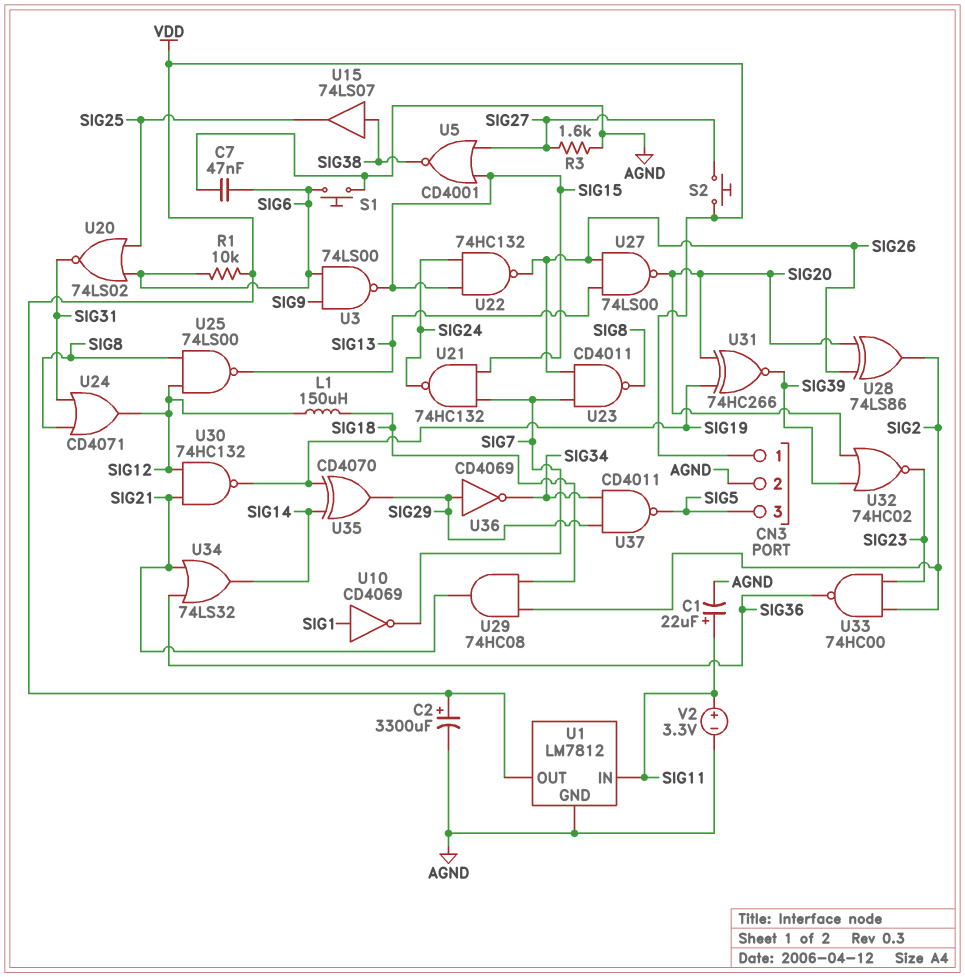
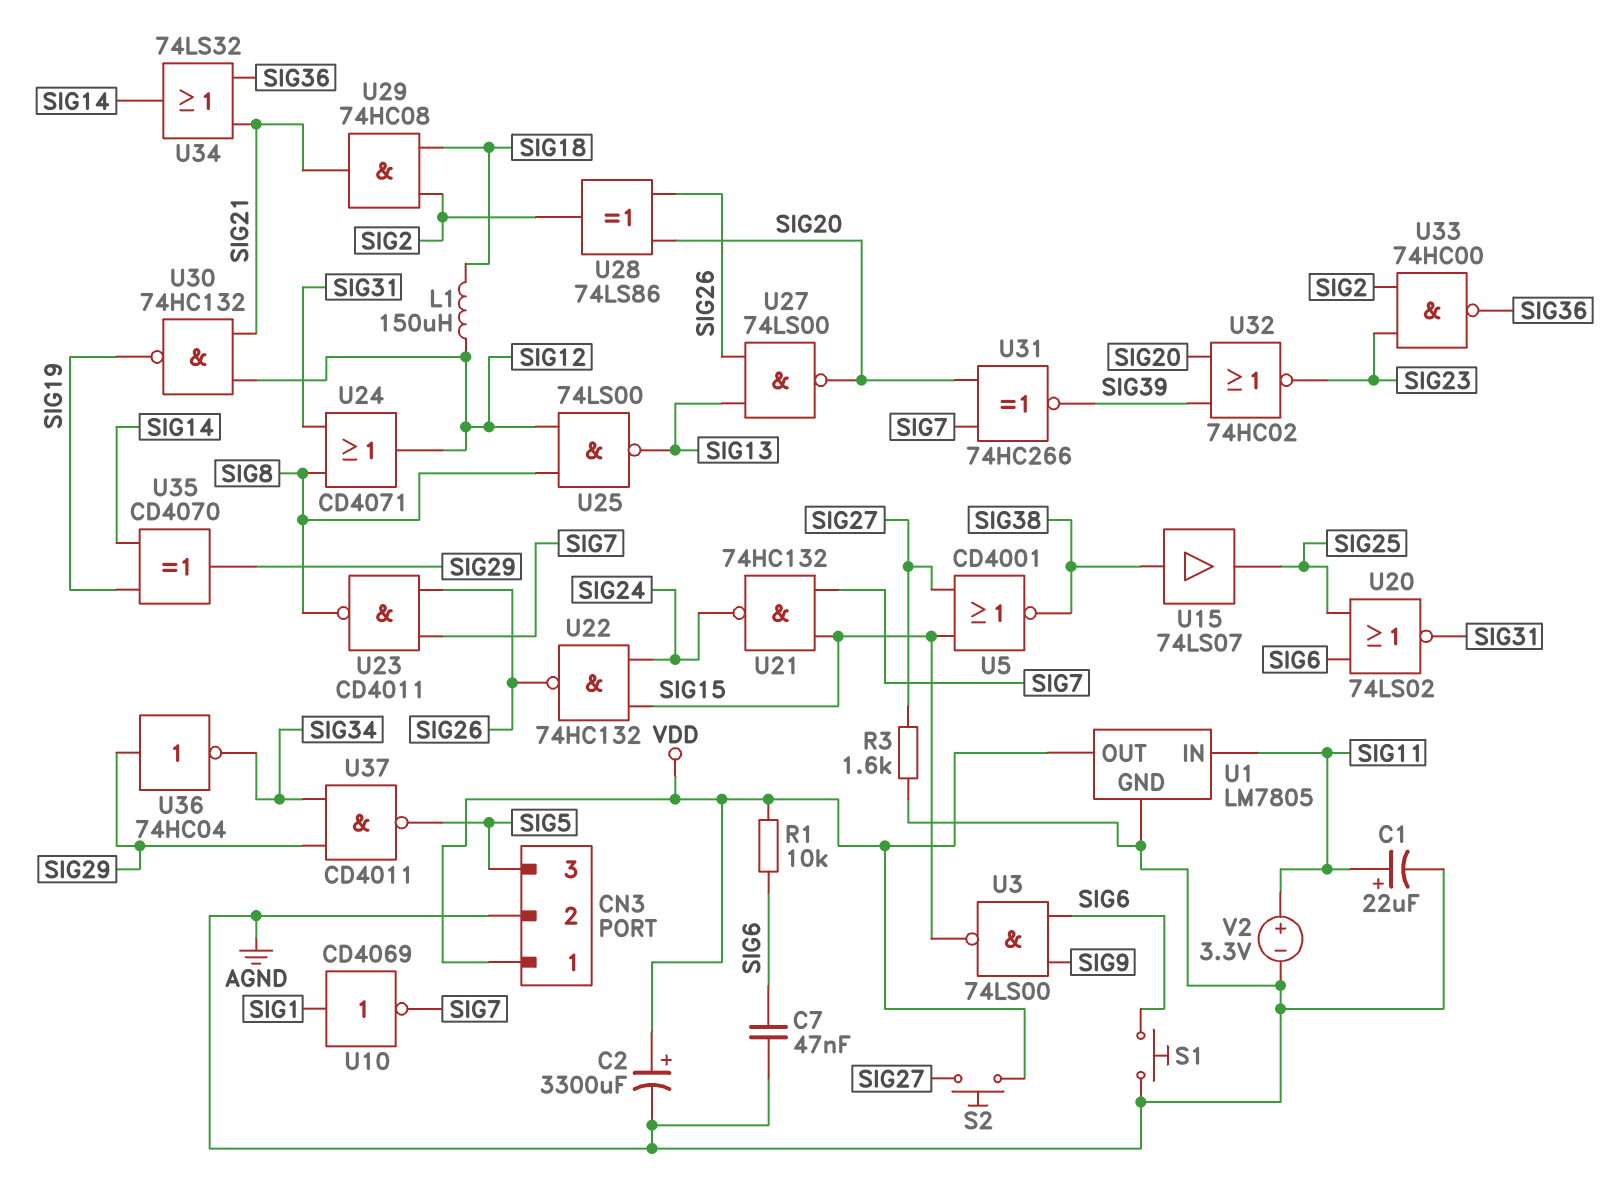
U1: LM7812 -> LM7805
U31: XNOR 74HC266 (in SIG19, in SIG20, out SIG39) -> XNOR 74HC266 (in SIG7, in SIG20, out SIG39)
U36: NOT CD4069 (in SIG29, out SIG34) -> NOT 74HC04 (in SIG29, out SIG34)

